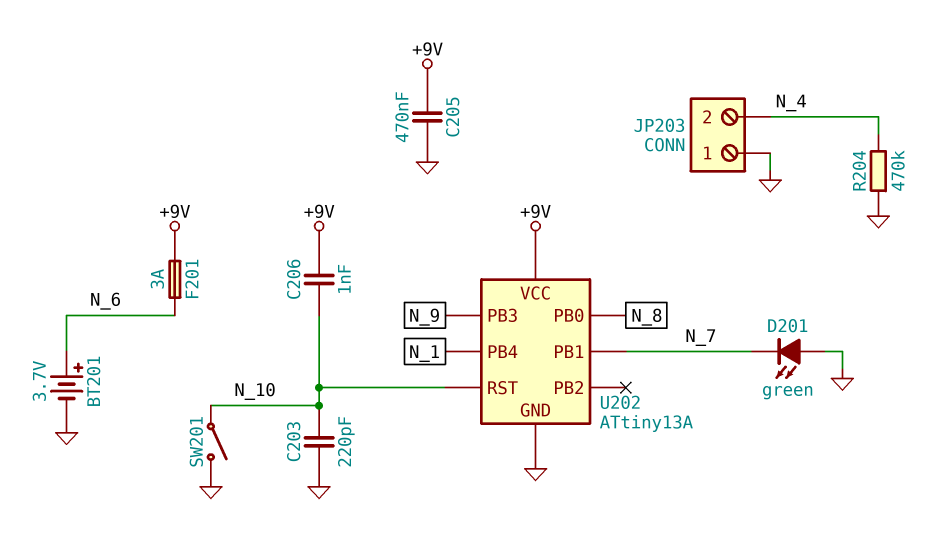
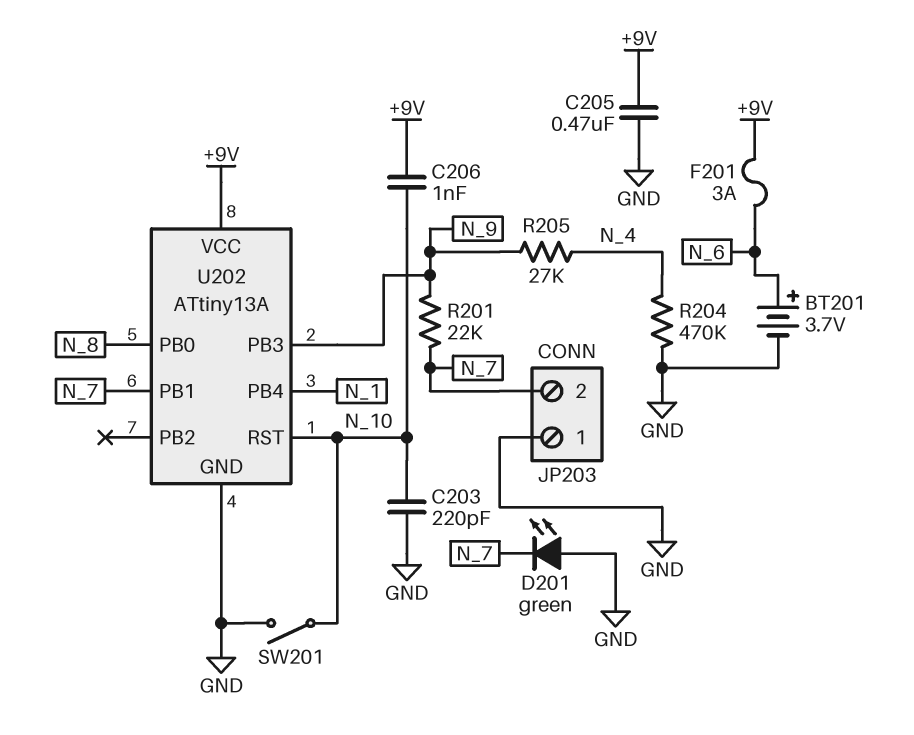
JP203 pin 2: N_4 -> N_7
R201: none -> 22k (N_7, N_9)
R205: none -> 27k (N_4, N_9)

